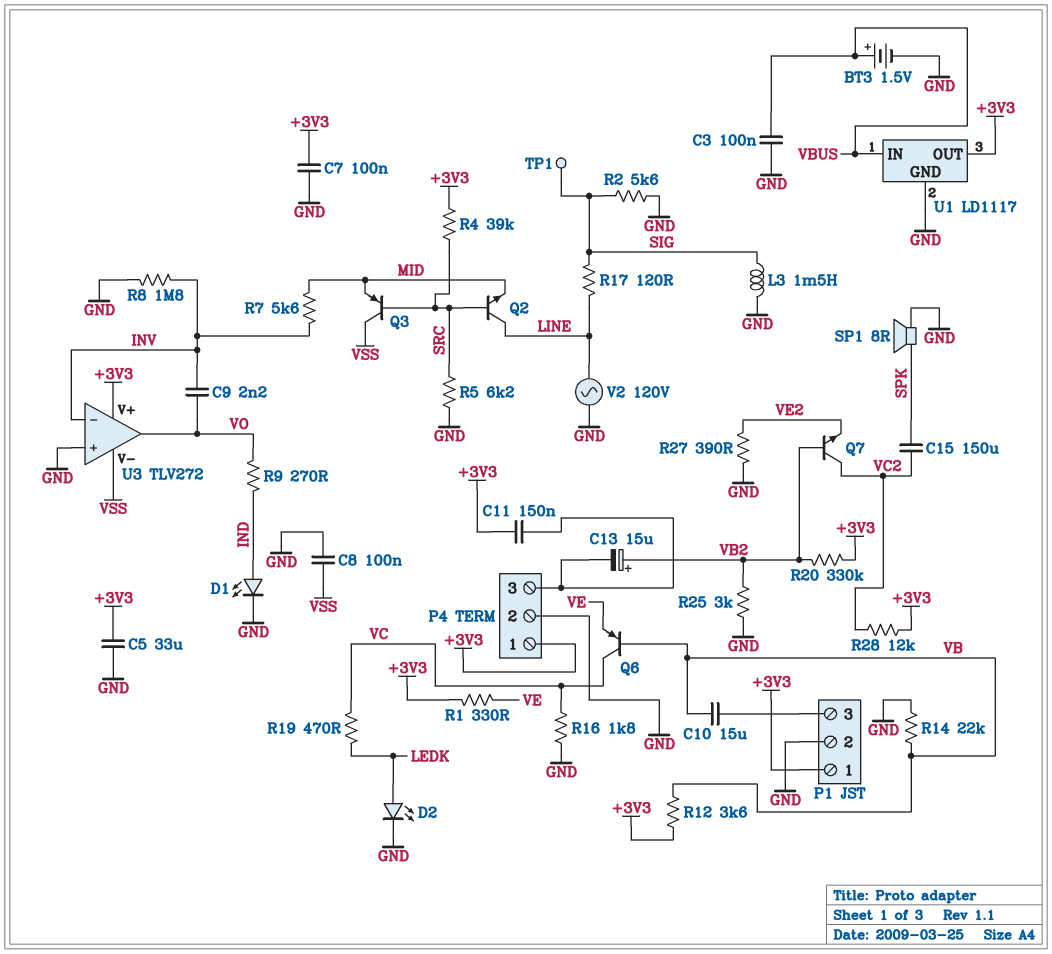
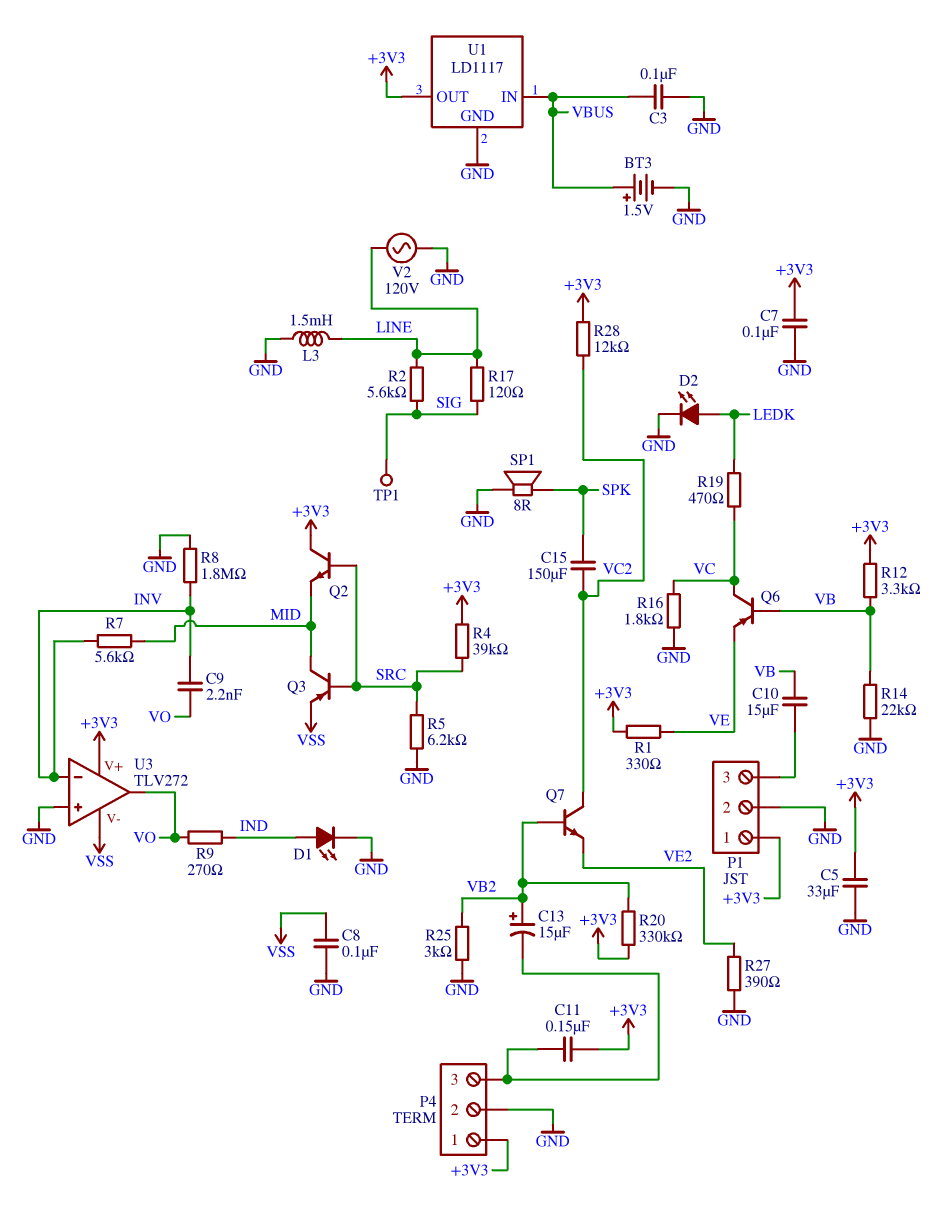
L3: 1.5mH (GND, SIG) -> 1.5mH (GND, LINE)
Q2: NPN (B SRC, C LINE, E MID) -> NPN (B SRC, C +3V3, E MID)
Q3: PNP (B SRC, C VSS, E MID) -> PNP (B SRC, C MID, E VSS)
R2: 5.6k (GND, SIG) -> 5.6k (LINE, SIG)
R12: 3.6k (+3V3, VB) -> 3.3k (+3V3, VB)

